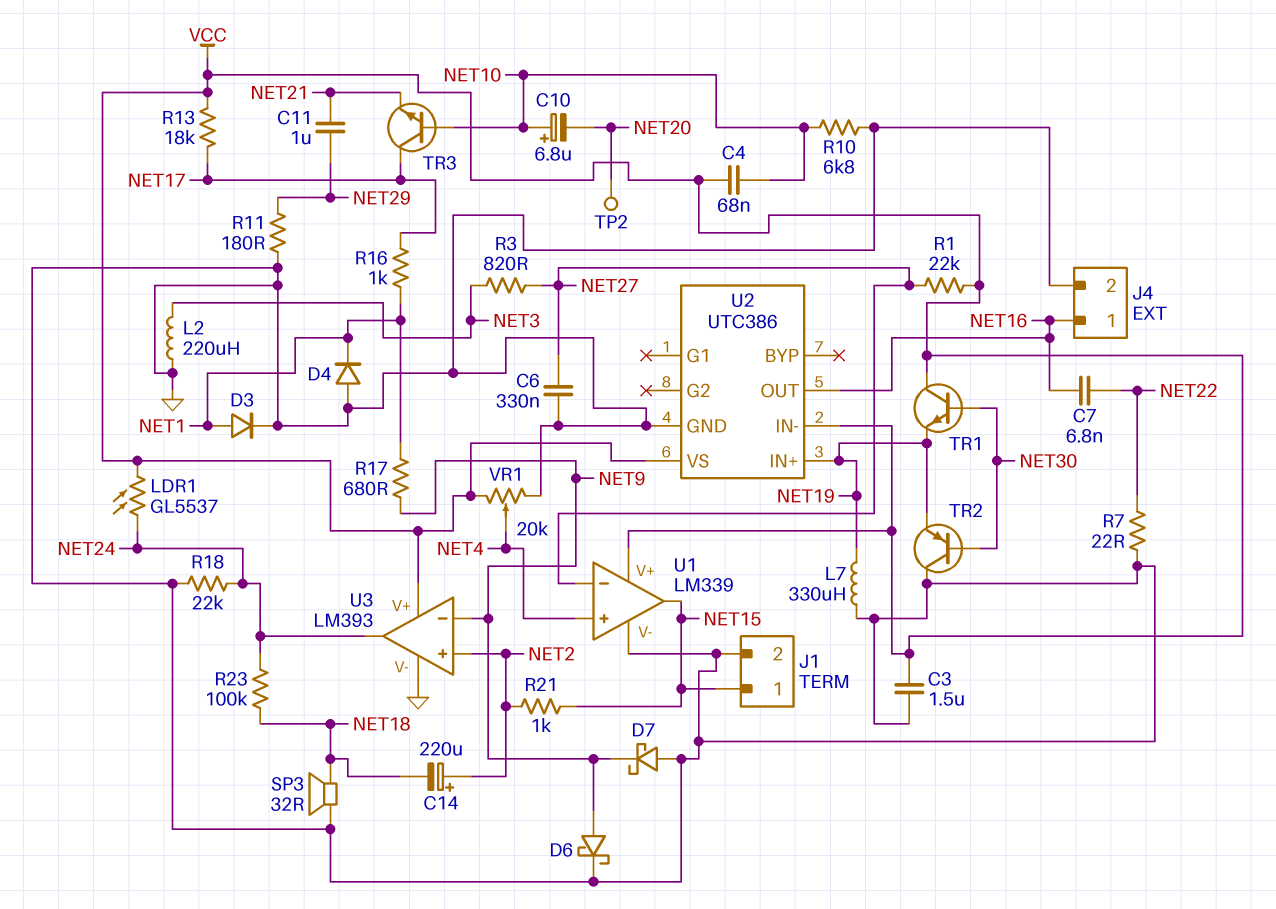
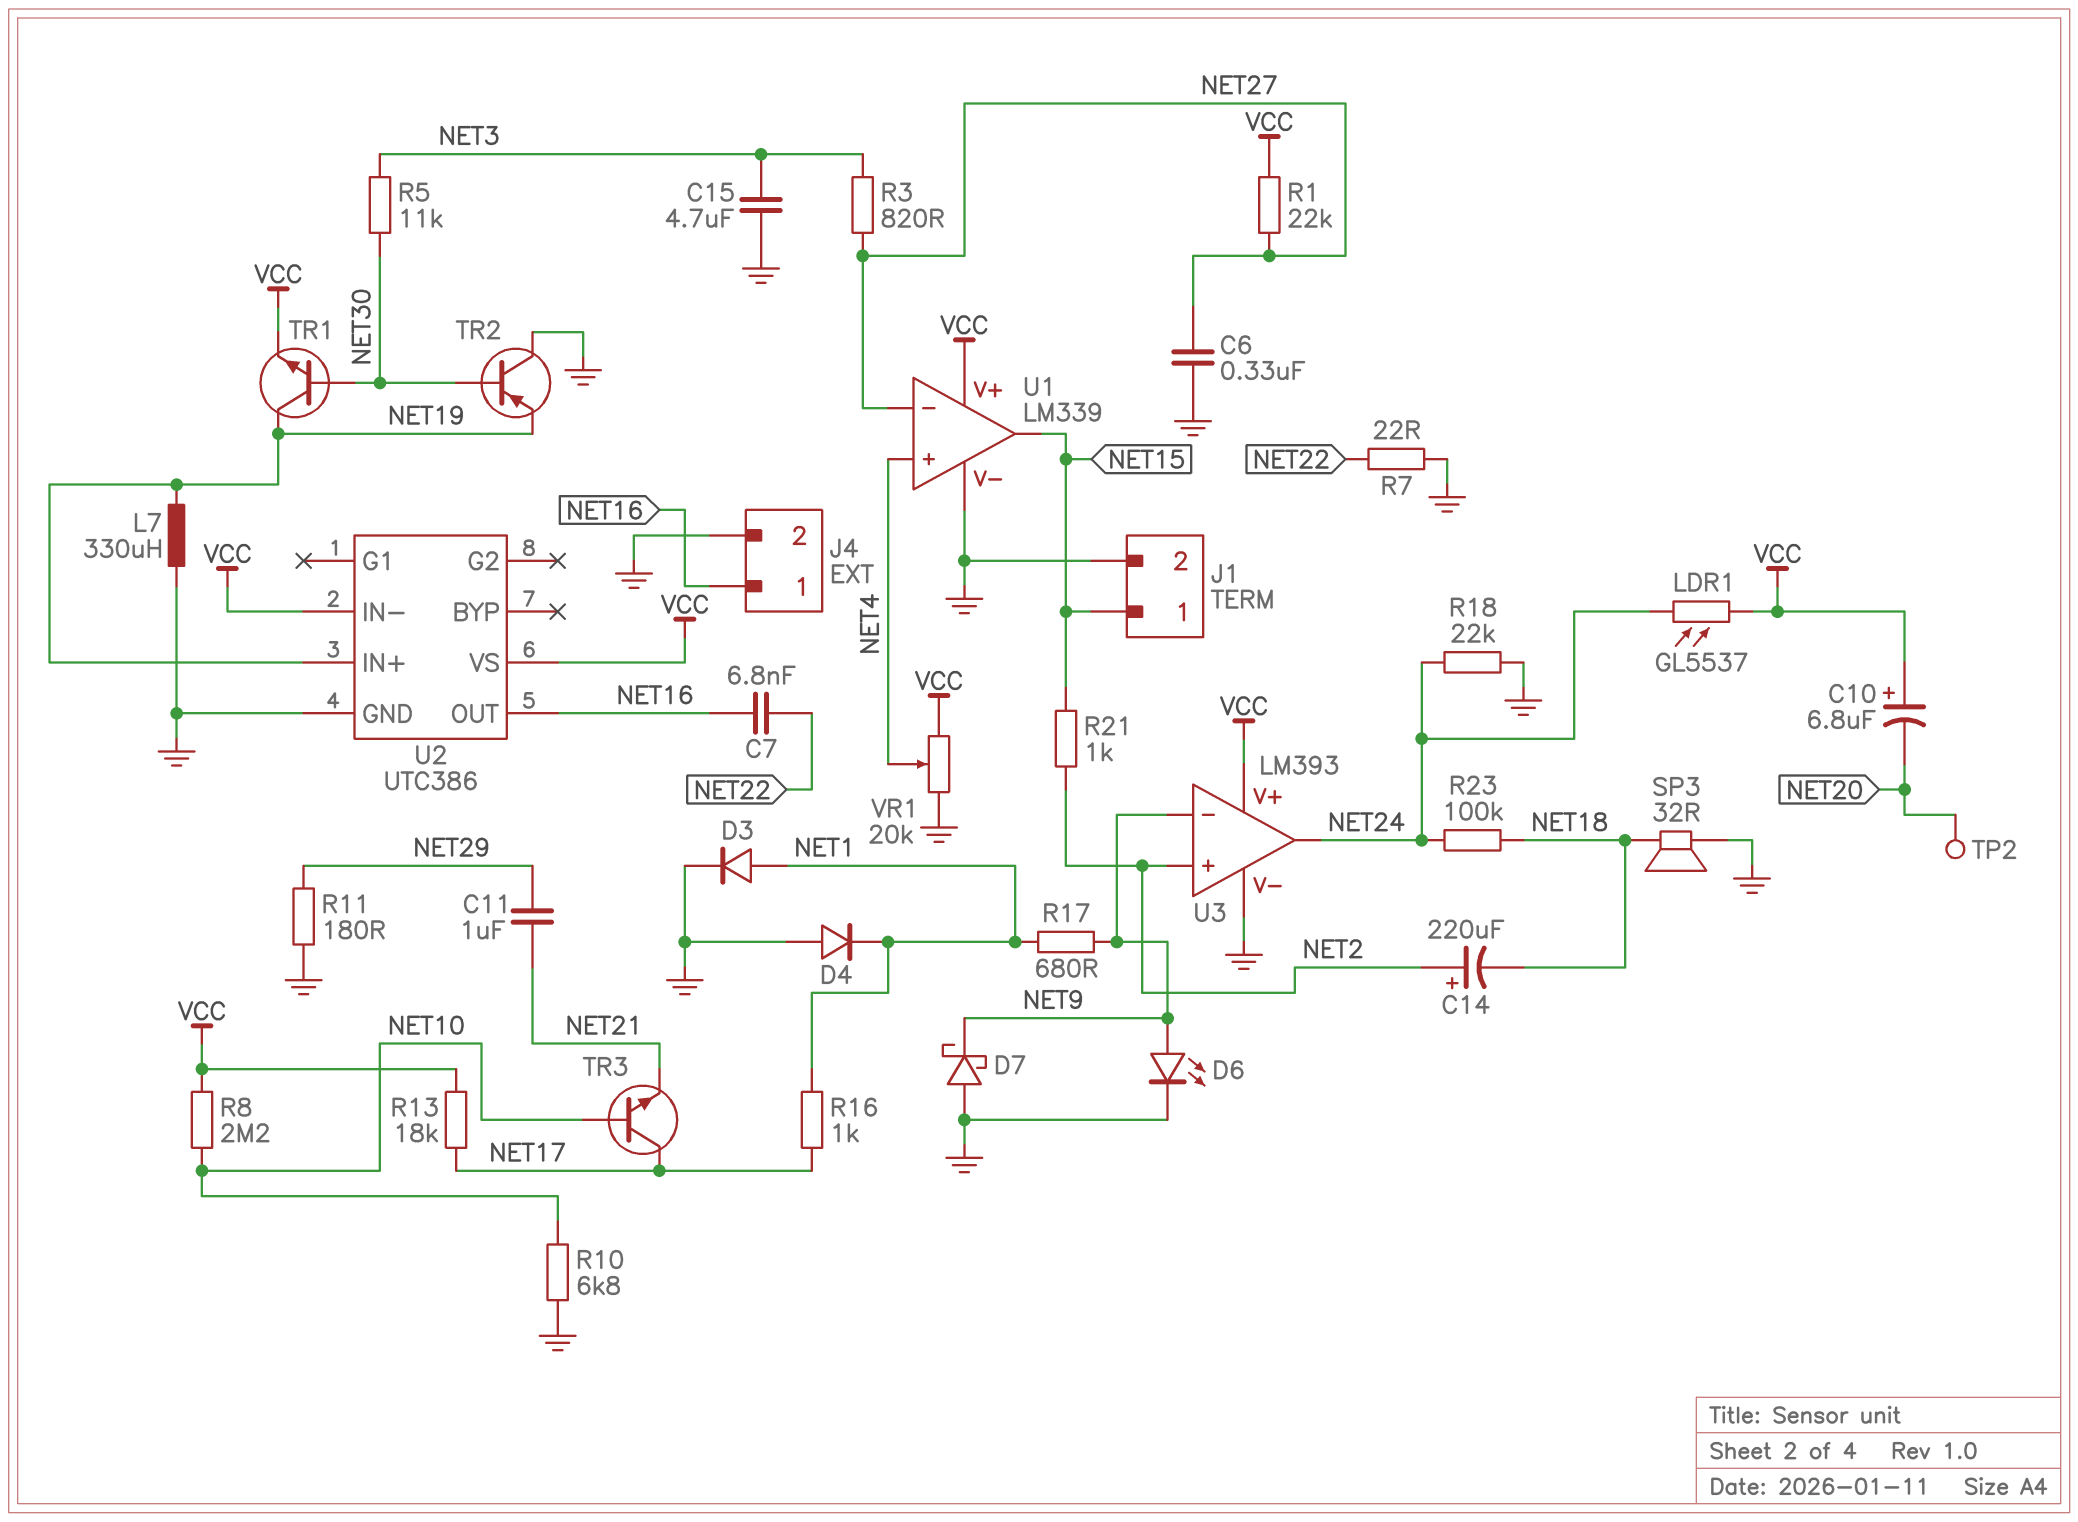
C3: 1.5uF (GND, VCC) -> none
C4: 68nF (NET10, VCC) -> none
C10: 6.8uF (plus NET10, minus NET20) -> 6.8uF (plus VCC, minus NET20)
C15: none -> 4.7uF (GND, NET3)
D6: schottky (A NET9, K GND) -> LED (A NET9, K GND)
L2: 220uH (GND, NET3) -> none
R5: none -> 11k (NET3, NET30)
R8: none -> 2.2M (NET10, VCC)
TR1: NPN (B NET30, C VCC, E NET19) -> NPN (B NET30, C NET19, E VCC)

